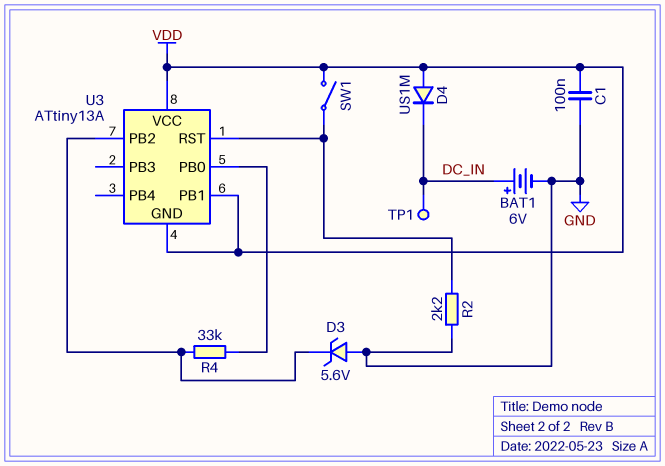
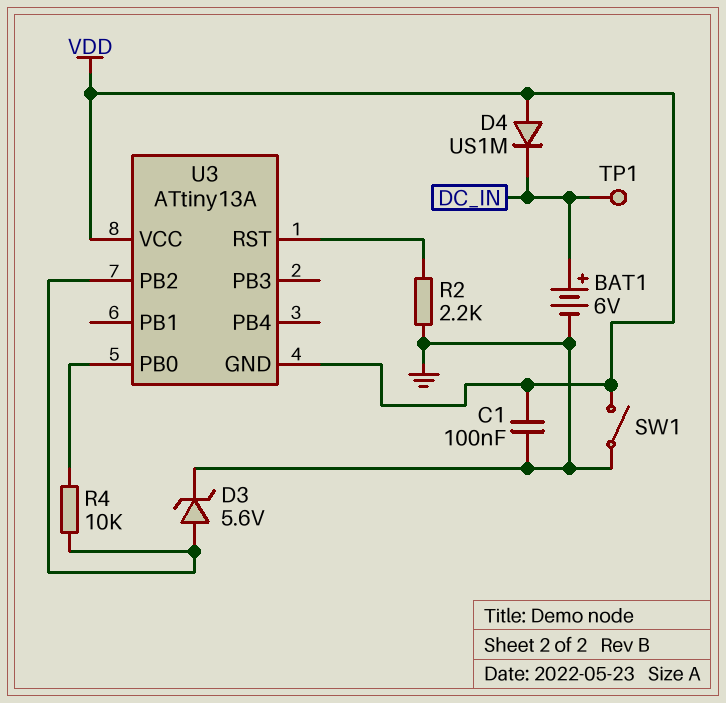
D3: zener 5.6V (A GND, K U3/PB2) -> zener 5.6V (A U3/PB2, K GND)
R4: 33k (U3/PB0, U3/PB2) -> 10k (U3/PB0, U3/PB2)
SW1: switch (U3/RST, VDD) -> switch (GND, VDD)
U3 pin PB1: VDD -> none

